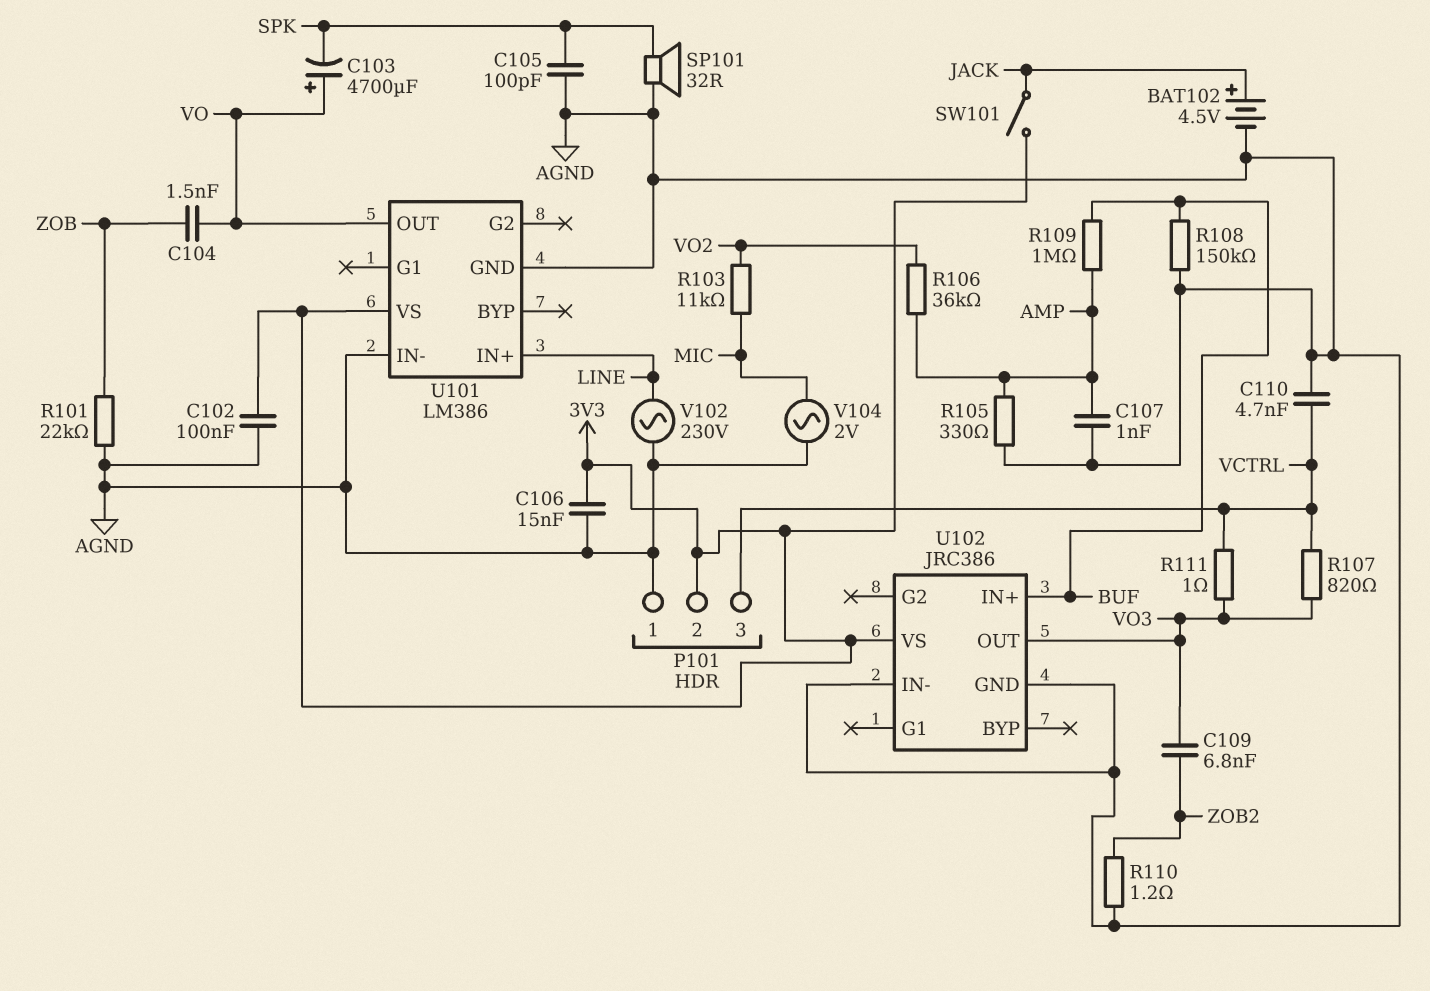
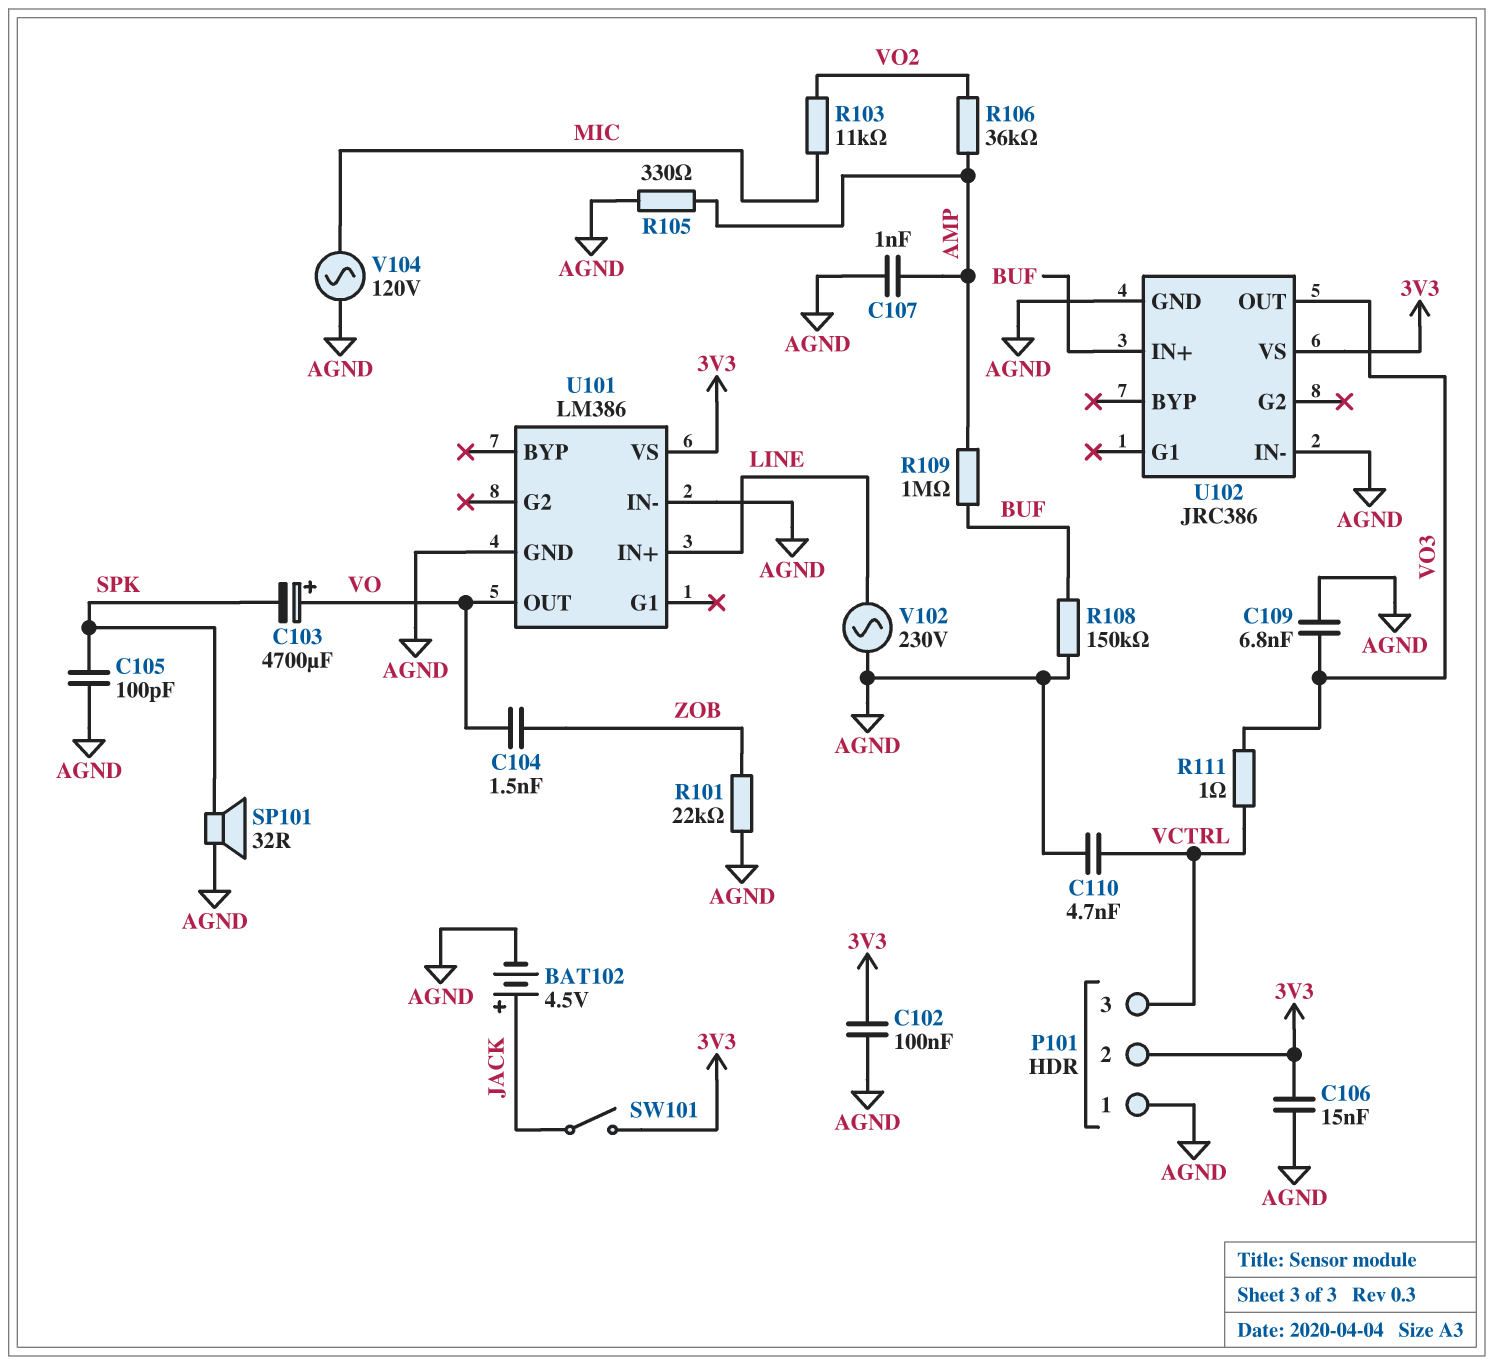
C109: 6.8nF (VO3, ZOB2) -> 6.8nF (AGND, VO3)
R107: 820 (VCTRL, VO3) -> none
R110: 1.2 (AGND, ZOB2) -> none
V104: AC 2V (AGND, MIC) -> AC 120V (AGND, MIC)

